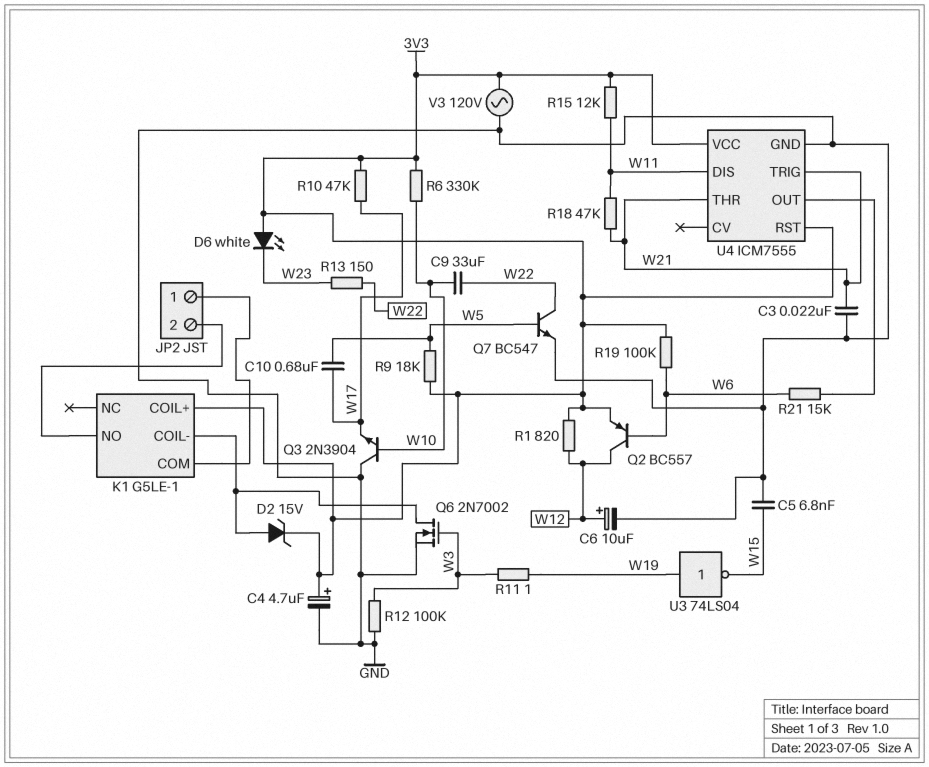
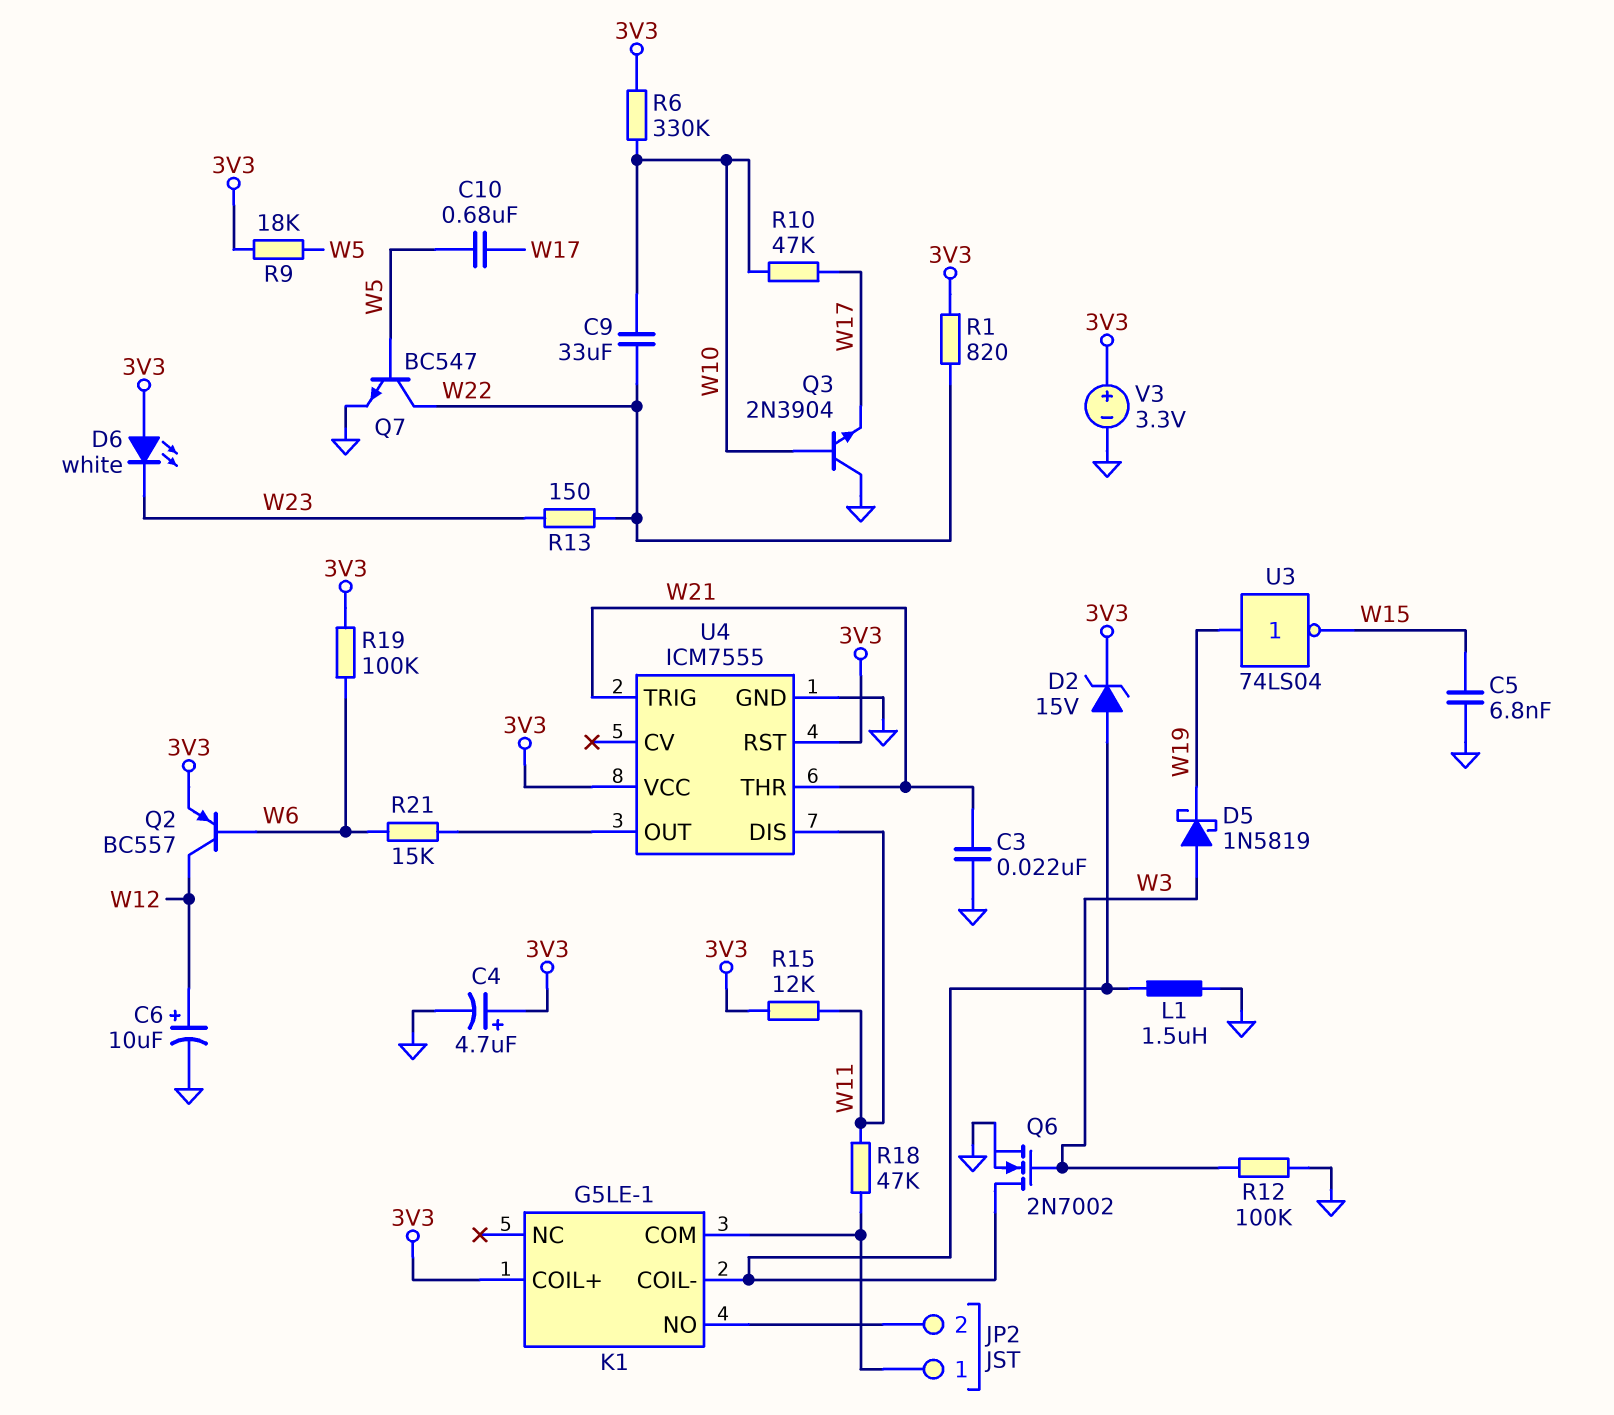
D5: none -> schottky 1N5819 (A W3, K W19)
L1: none -> 1.5uH (GND, K1/COIL-)
R1: 820 (3V3, W12) -> 820 (3V3, W22)
R10: 47k (3V3, W17) -> 47k (W10, W17)
R11: 1 (W3, W19) -> none
R18: 47k (W11, W21) -> 47k (JP2/1, W11)
V3: AC 120V (3V3, GND) -> 3.3V (plus 3V3, minus GND)

